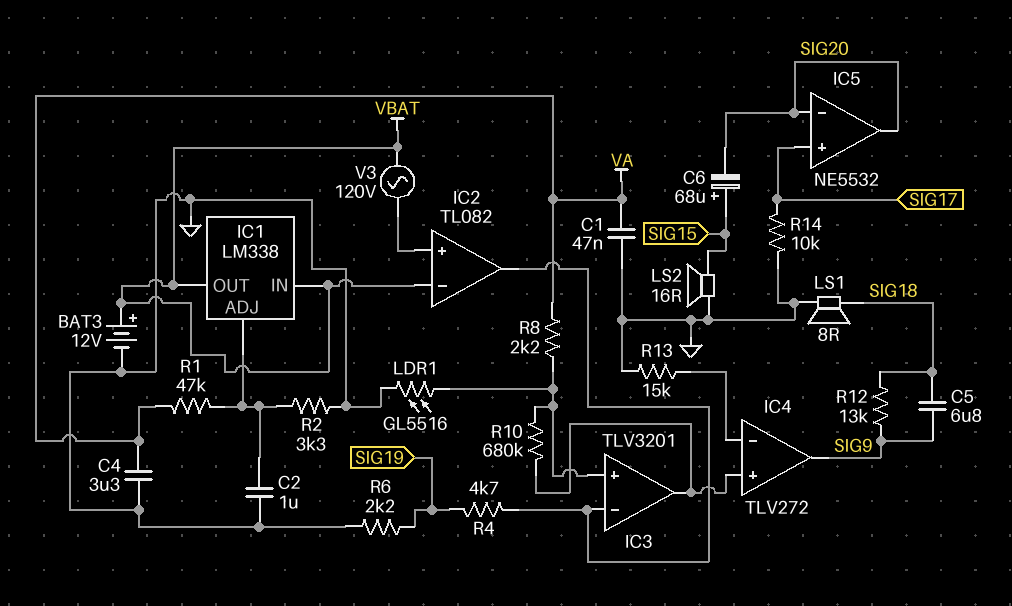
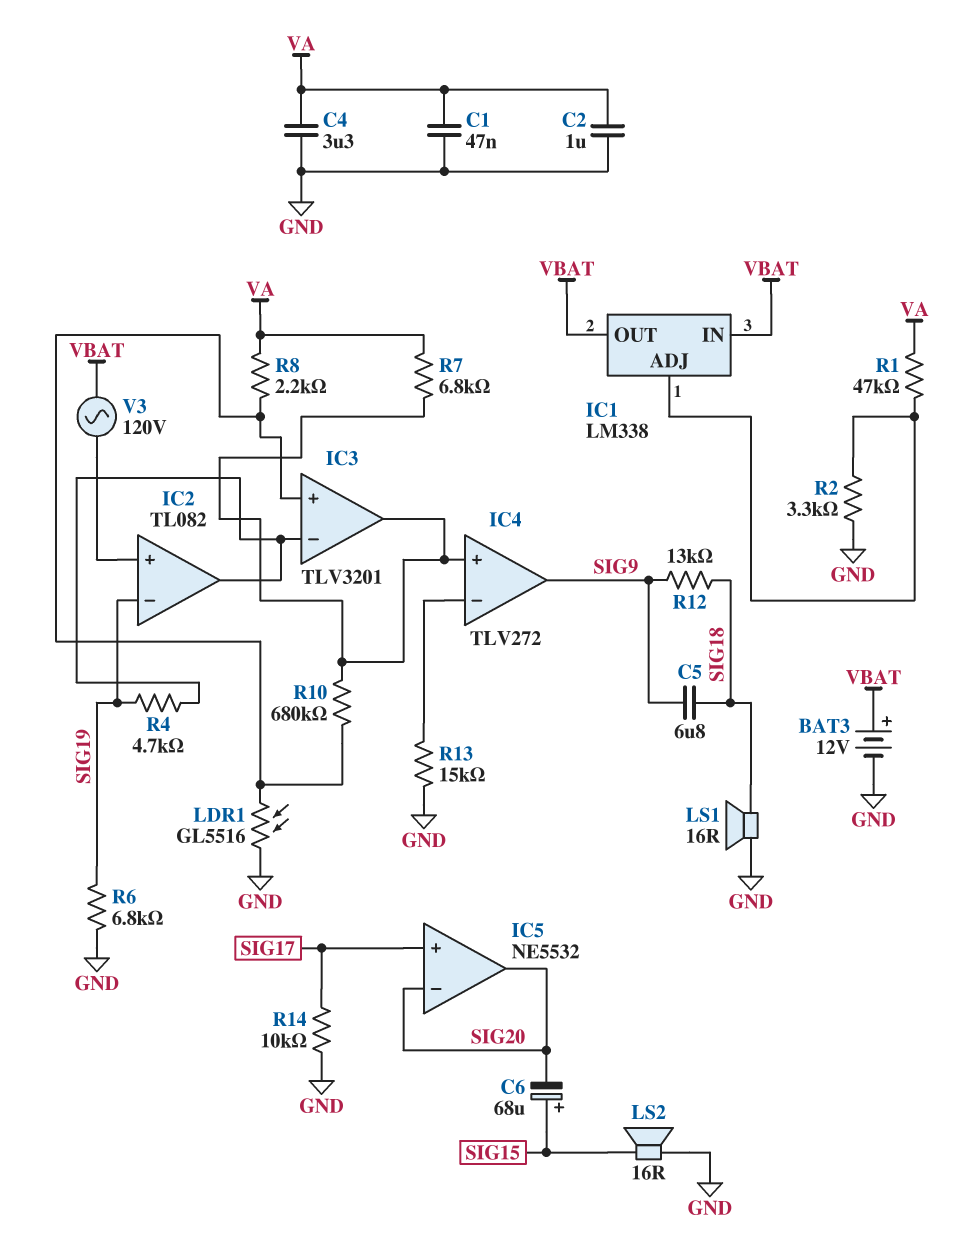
C2: 1uF (GND, IC1/ADJ) -> 1uF (GND, VA)
IC2 pin in-: VBAT -> SIG19
LS1: speaker 8R (GND, SIG18) -> speaker 16R (GND, SIG18)
R6: 2.2k (GND, SIG19) -> 6.8k (GND, SIG19)
R7: none -> 6.8k (IC3/out, VA)

